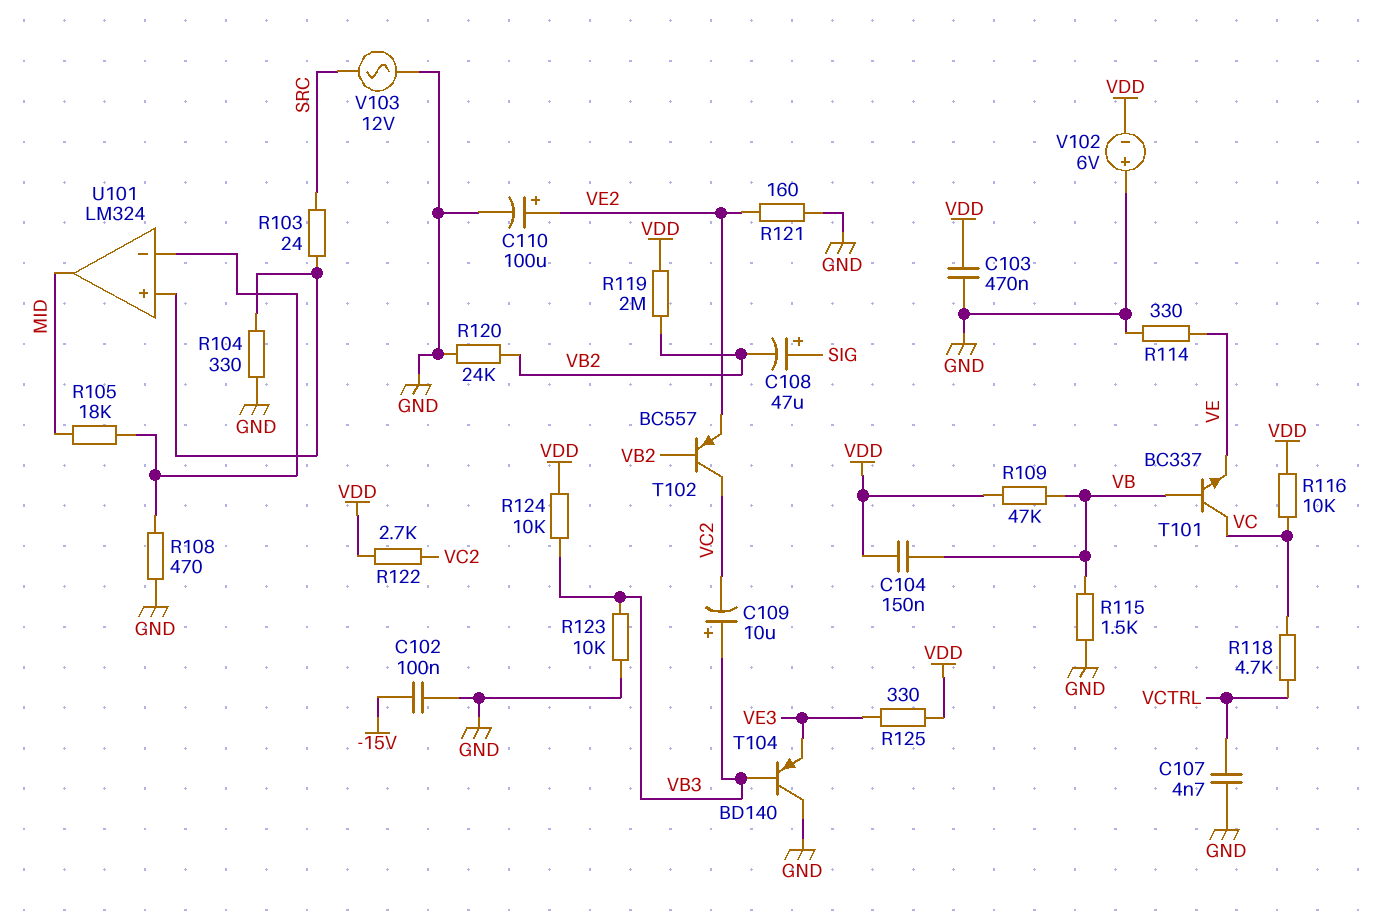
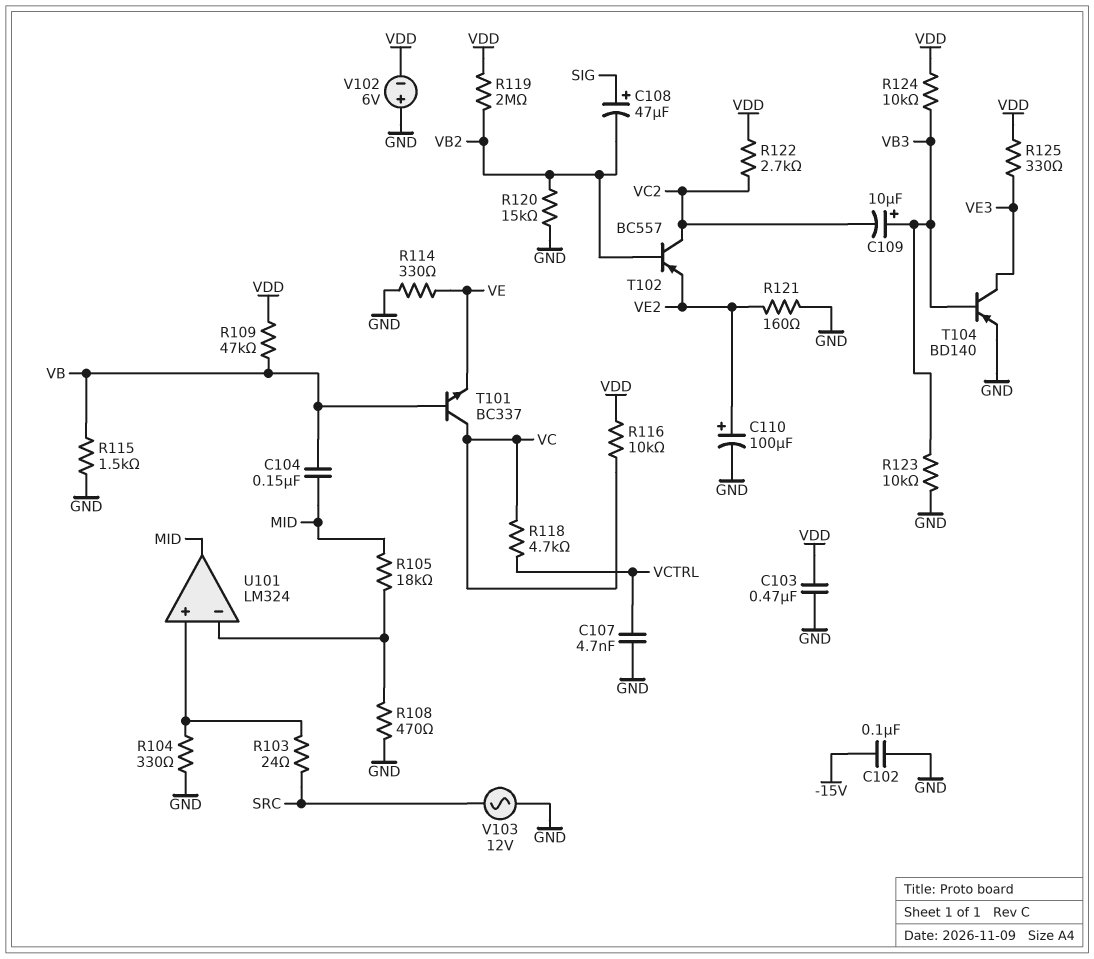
C104: 150nF (VB, VDD) -> 150nF (MID, VB)
R120: 24k (GND, VB2) -> 15k (GND, VB2)
T104: PNP BD140 (B VB3, C GND, E VE3) -> PNP BD140 (B VB3, C VE3, E GND)

